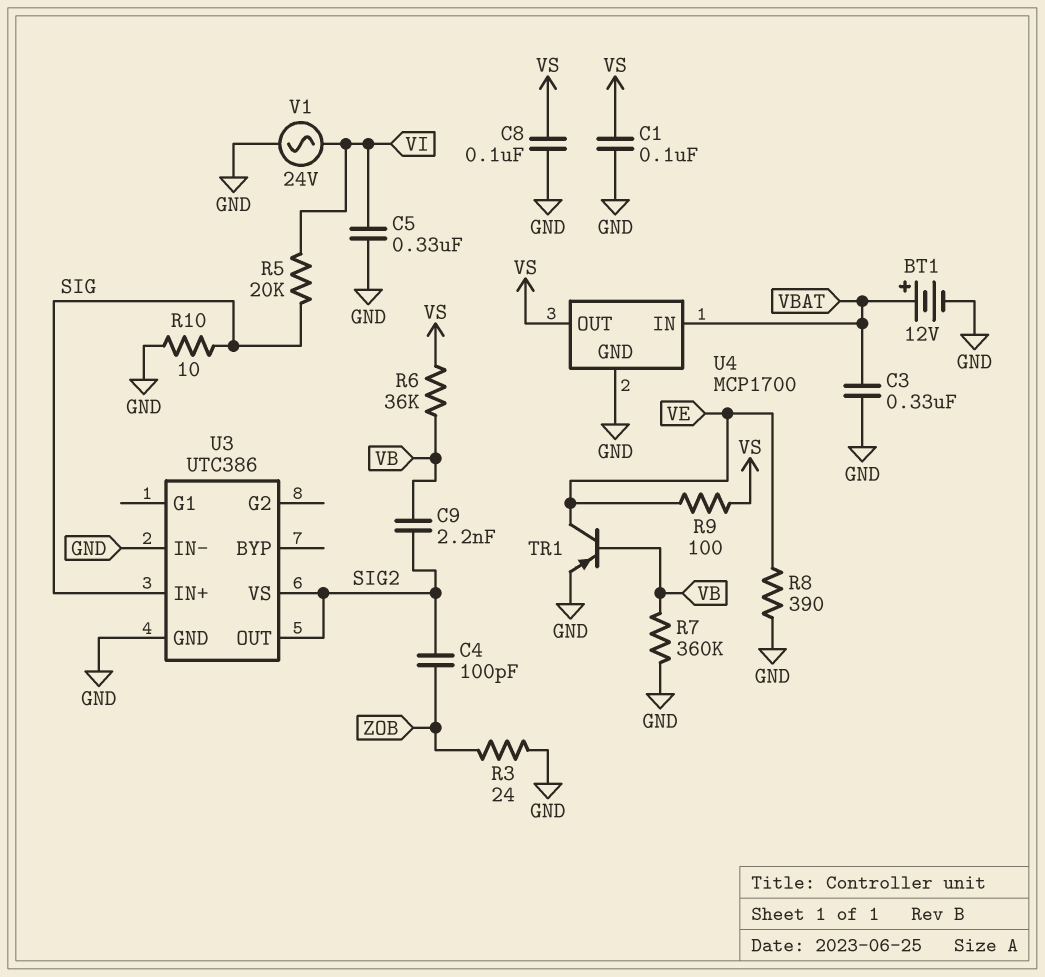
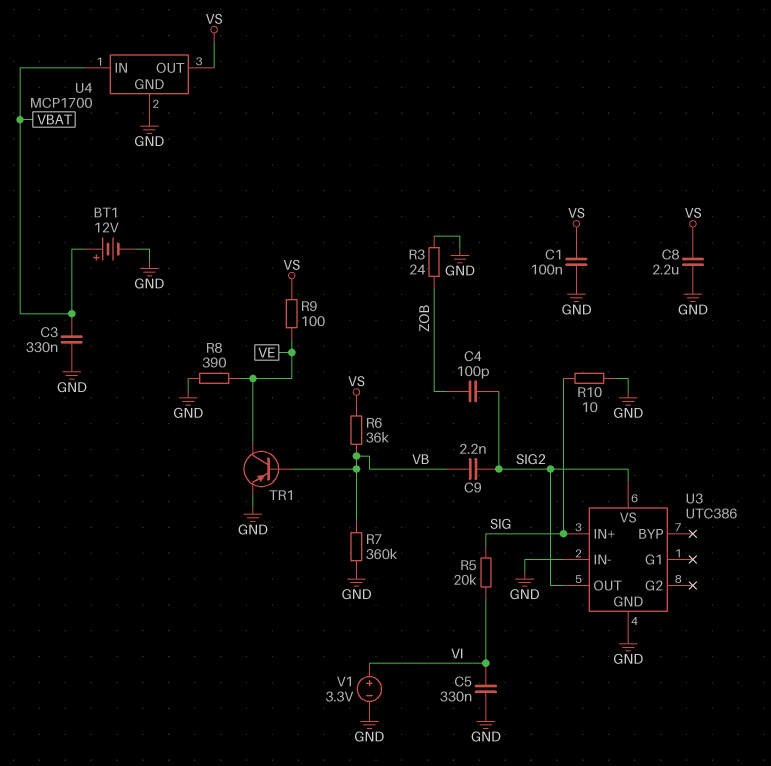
C8: 100nF (GND, VS) -> 2.2uF (GND, VS)
V1: AC 24V (GND, VI) -> 3.3V (plus VI, minus GND)

